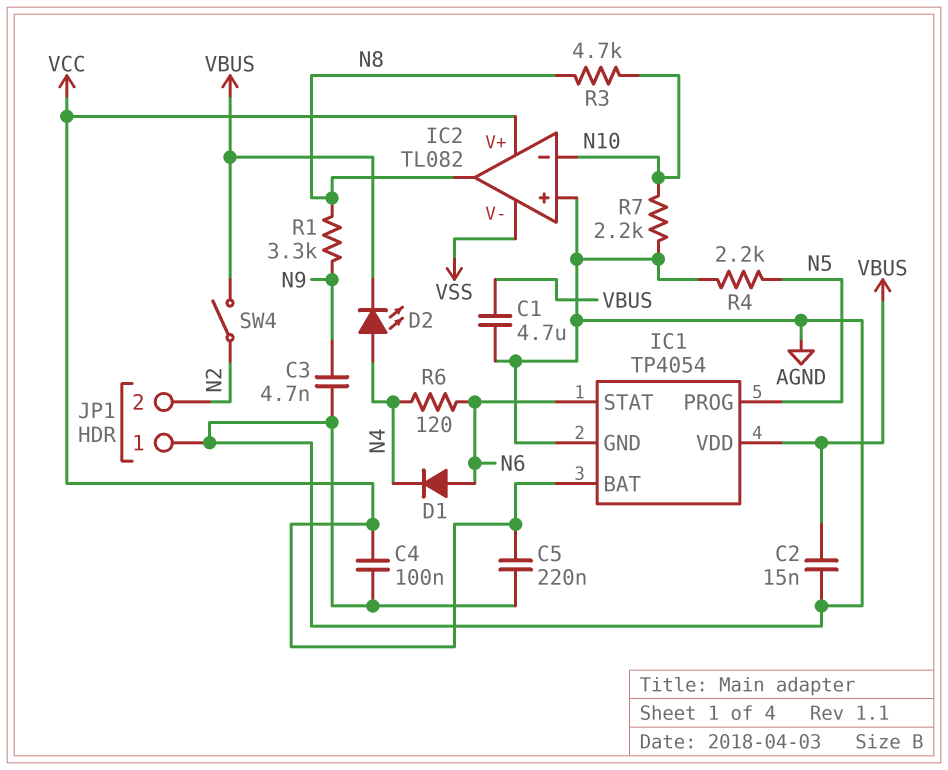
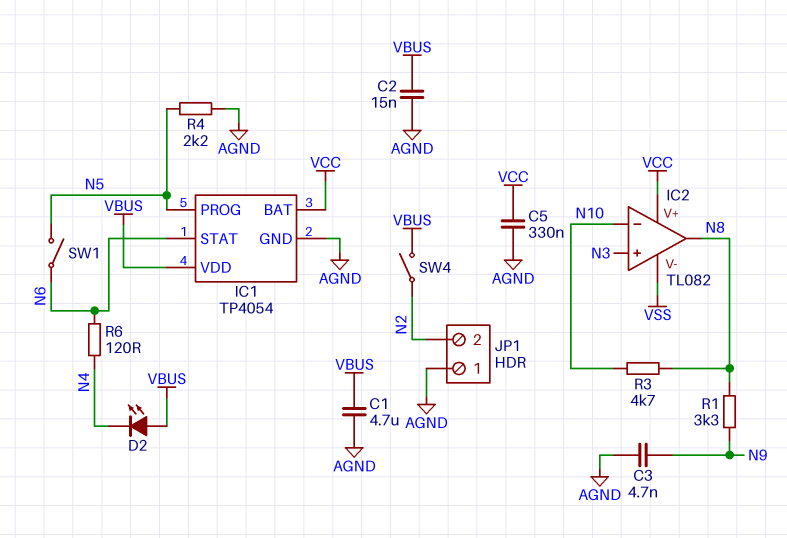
C4: 100nF (AGND, VCC) -> none
C5: 220nF (AGND, VCC) -> 330nF (AGND, VCC)
D1: diode (A N6, K N4) -> none
D2: LED (A N4, K VBUS) -> LED (A VBUS, K N4)
IC2 pin in+: AGND -> N3
R7: 2.2k (AGND, N10) -> none
SW1: none -> switch (N5, N6)

